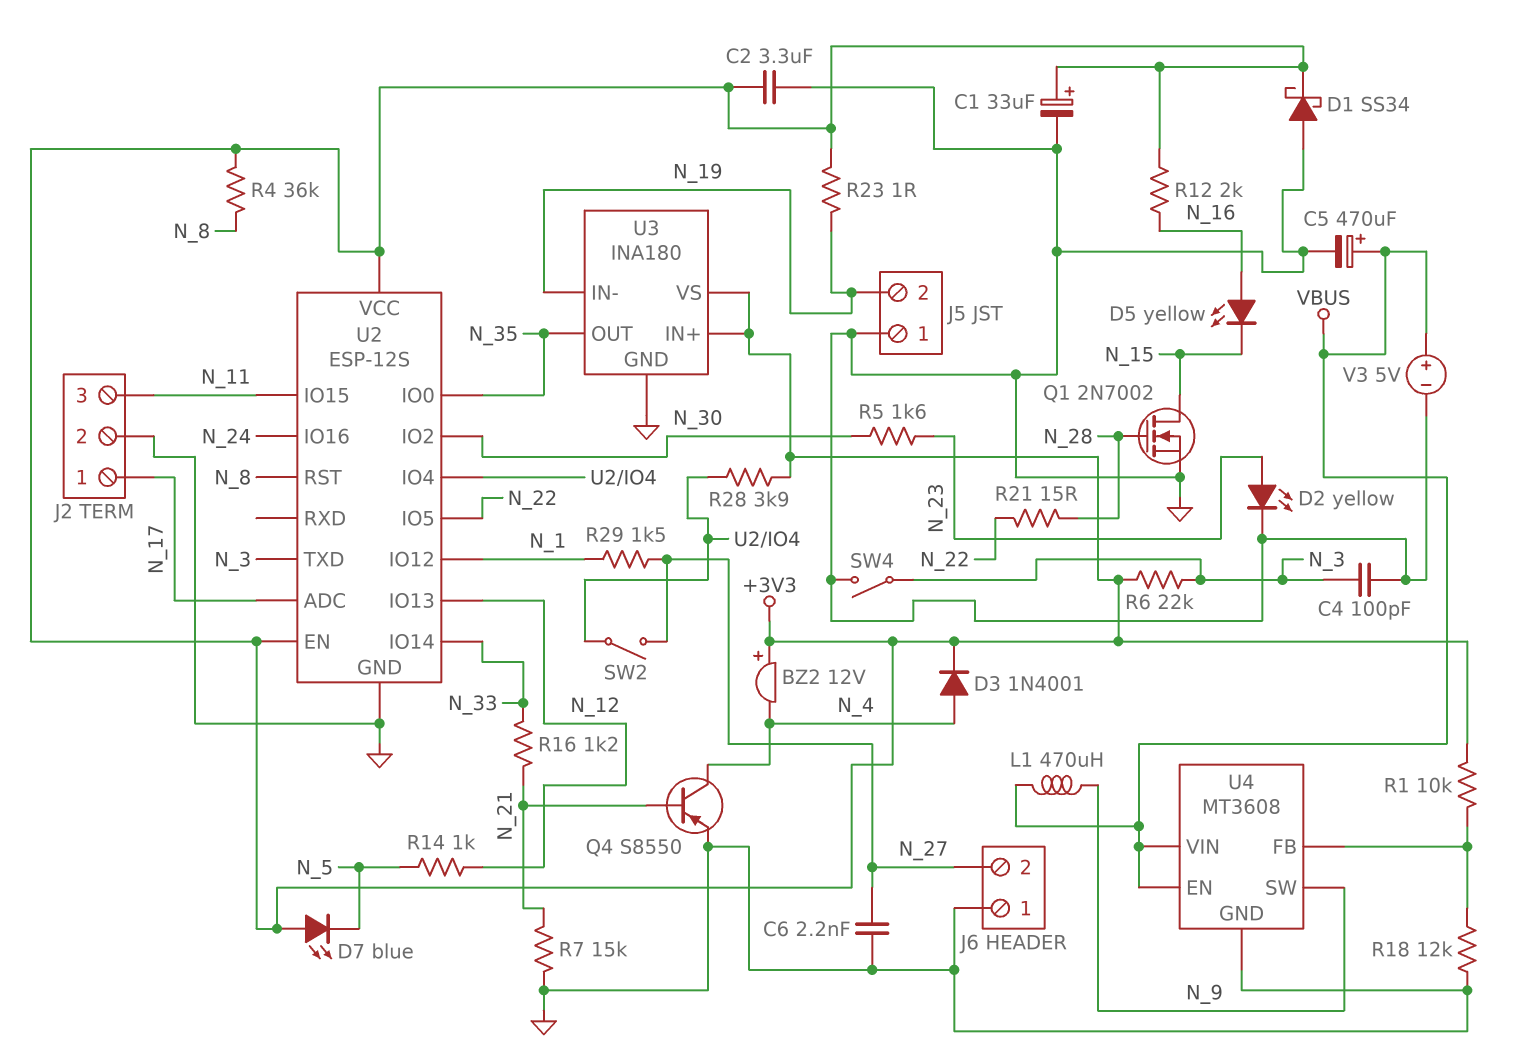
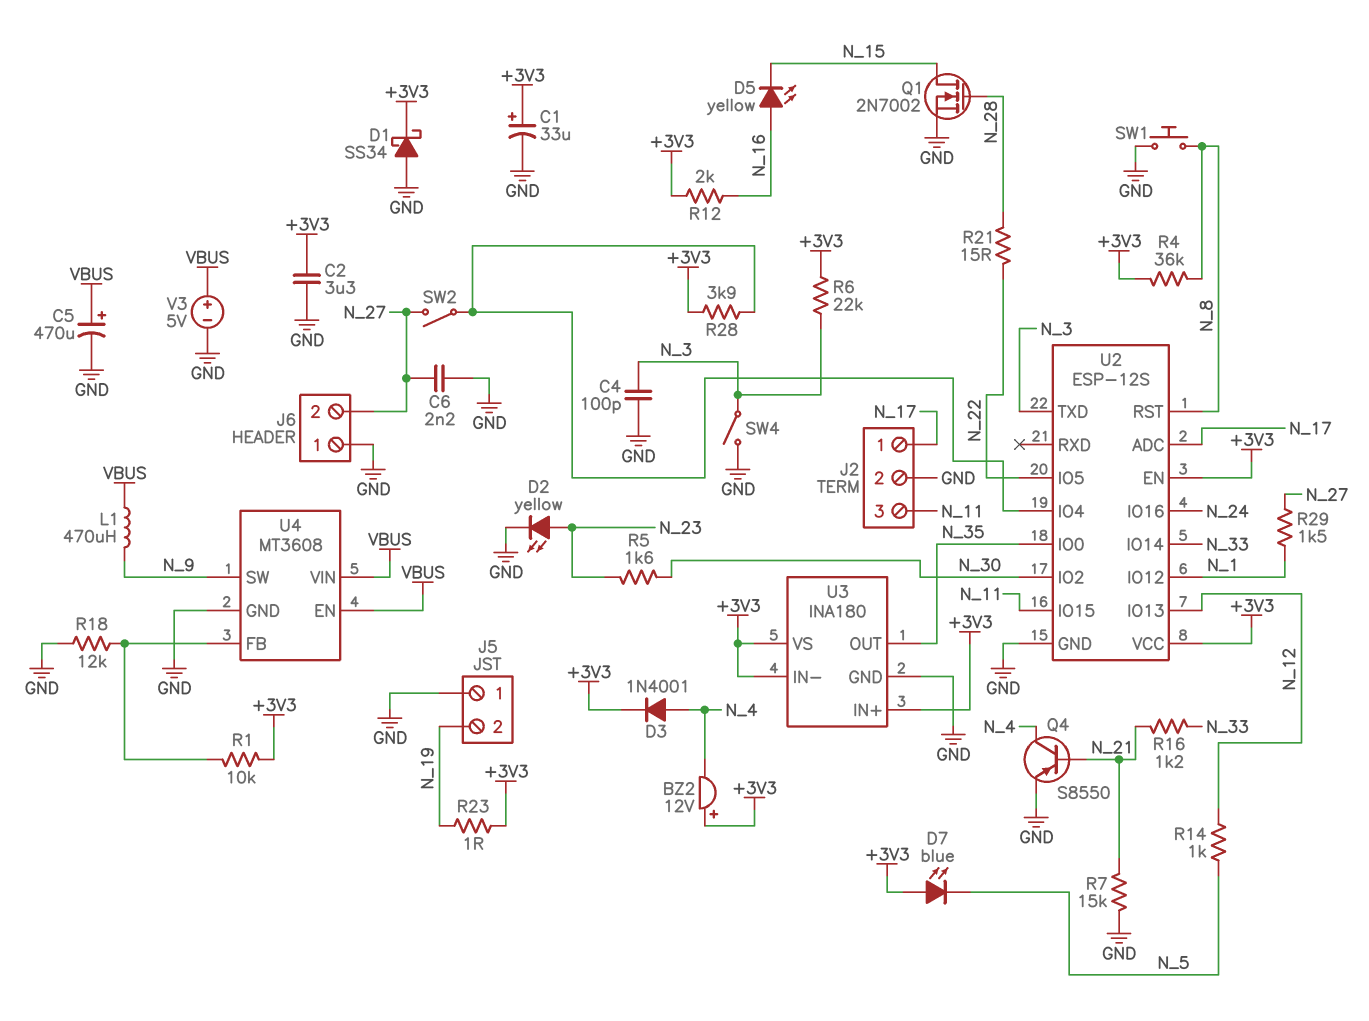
SW1: none -> button (GND, N_8)
U3 pin IN-: N_19 -> +3V3

